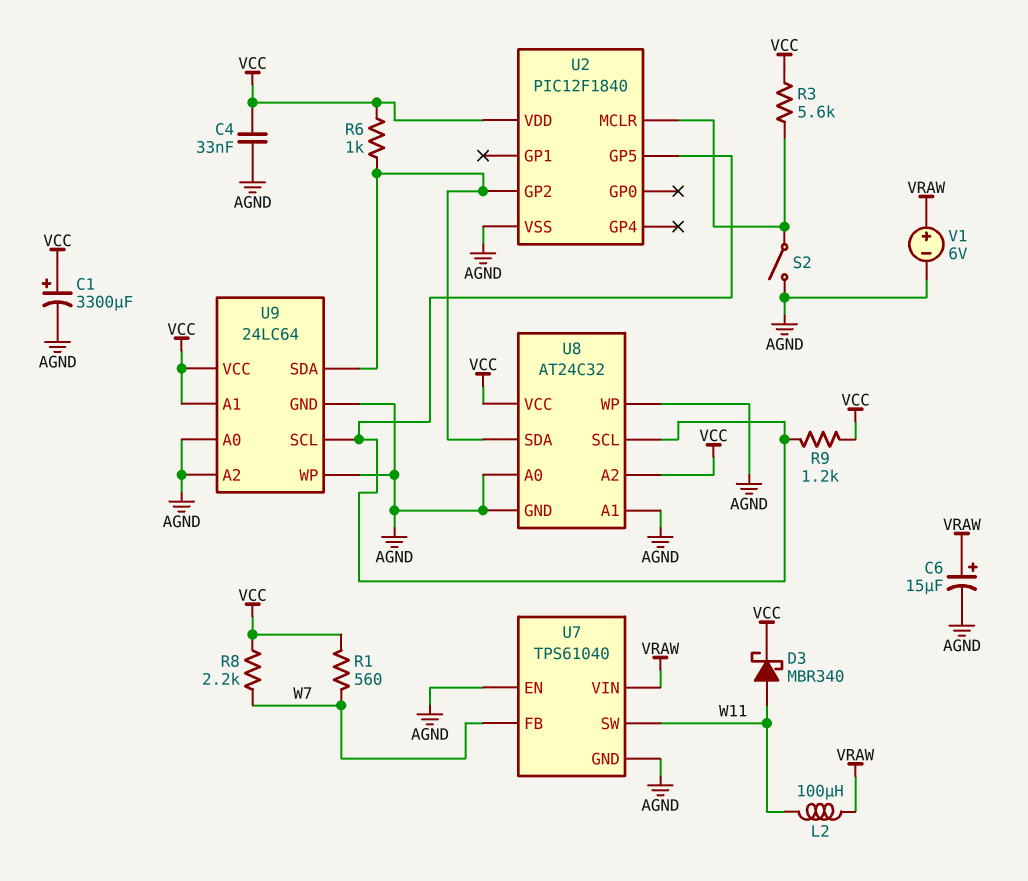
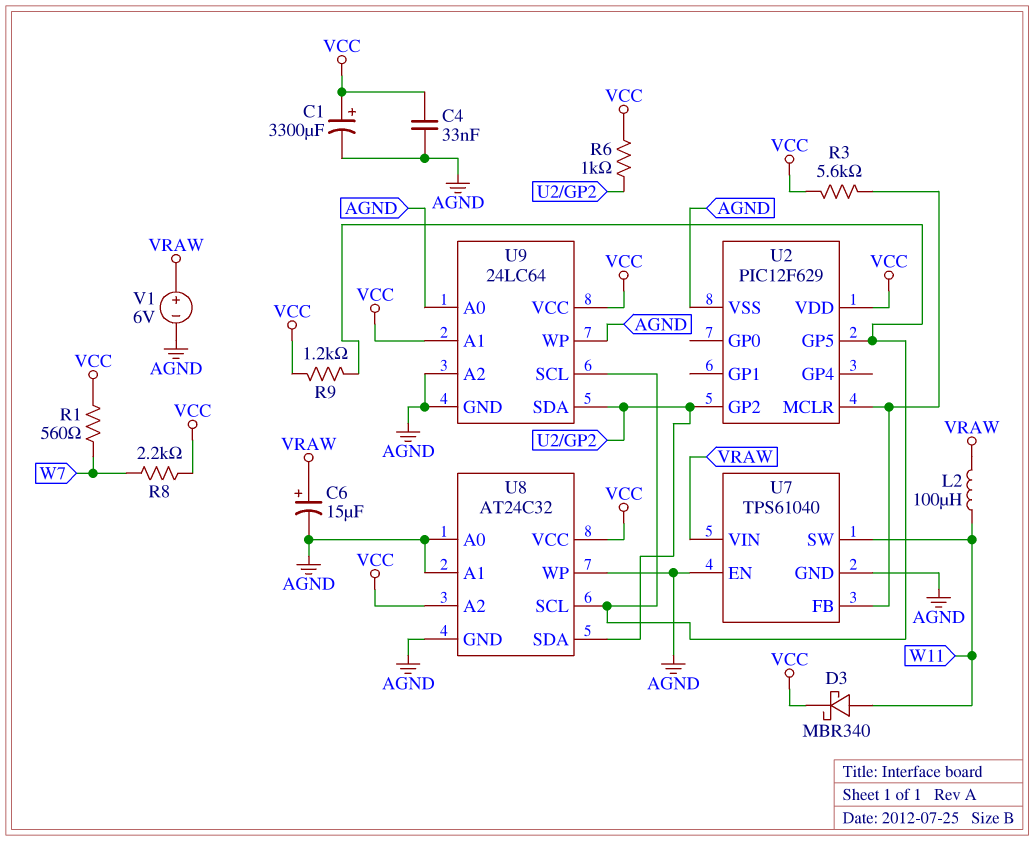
S2: switch (AGND, U2/MCLR) -> none
U2: PIC12F1840 -> PIC12F629
U7 pin FB: W7 -> U2/MCLR

